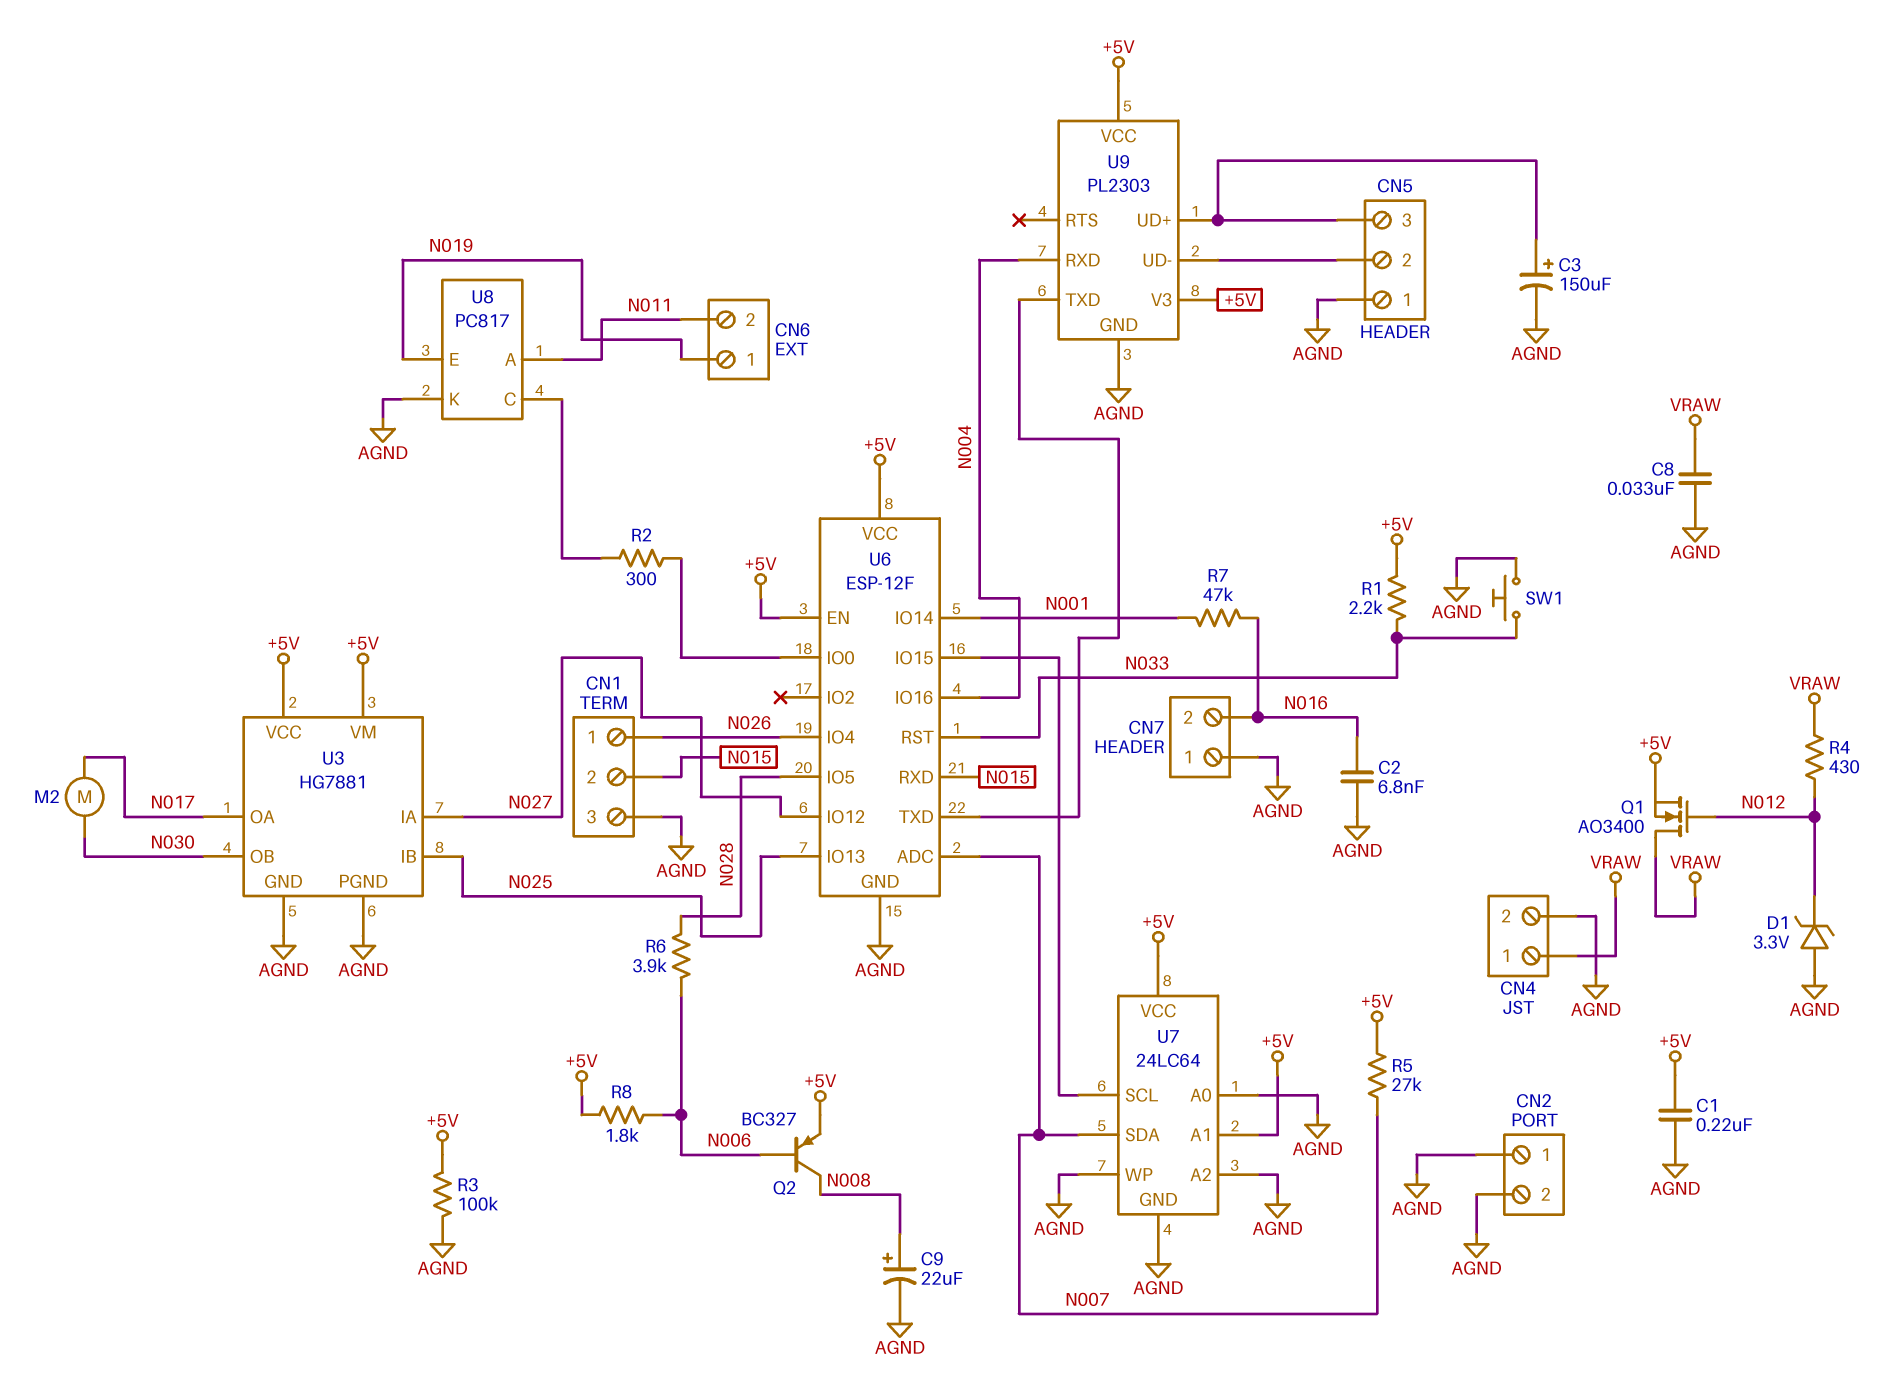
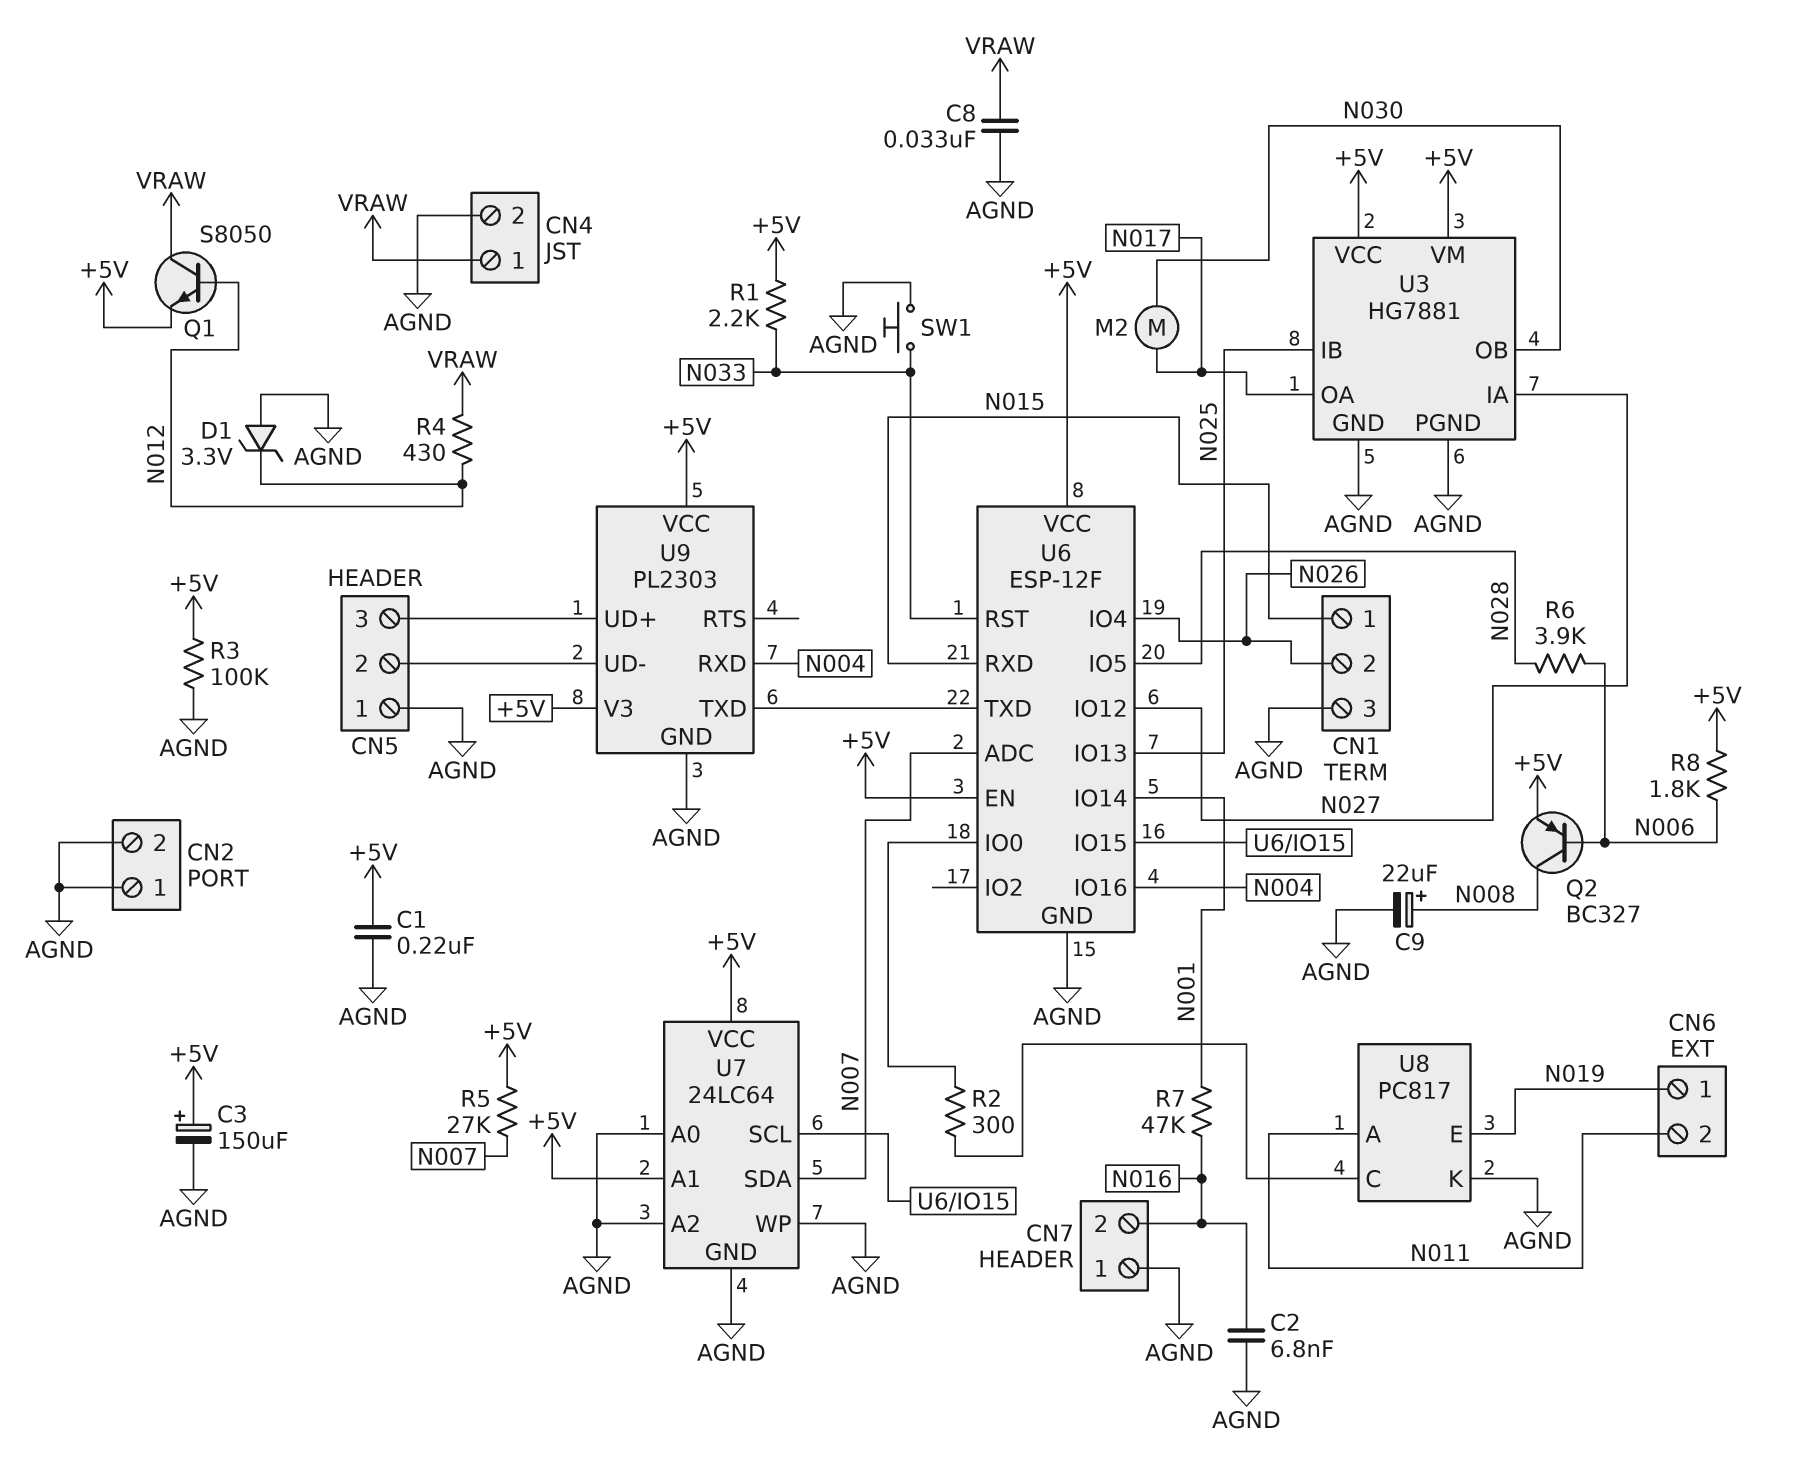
C3: 150uF (plus CN5/3, minus AGND) -> 150uF (plus +5V, minus AGND)
CN1 pin 1: N026 -> N015
CN1 pin 2: N015 -> N026
Q1: NMOS AO3400 (G N012, D VRAW, S +5V) -> NPN S8050 (B N012, C VRAW, E +5V)

